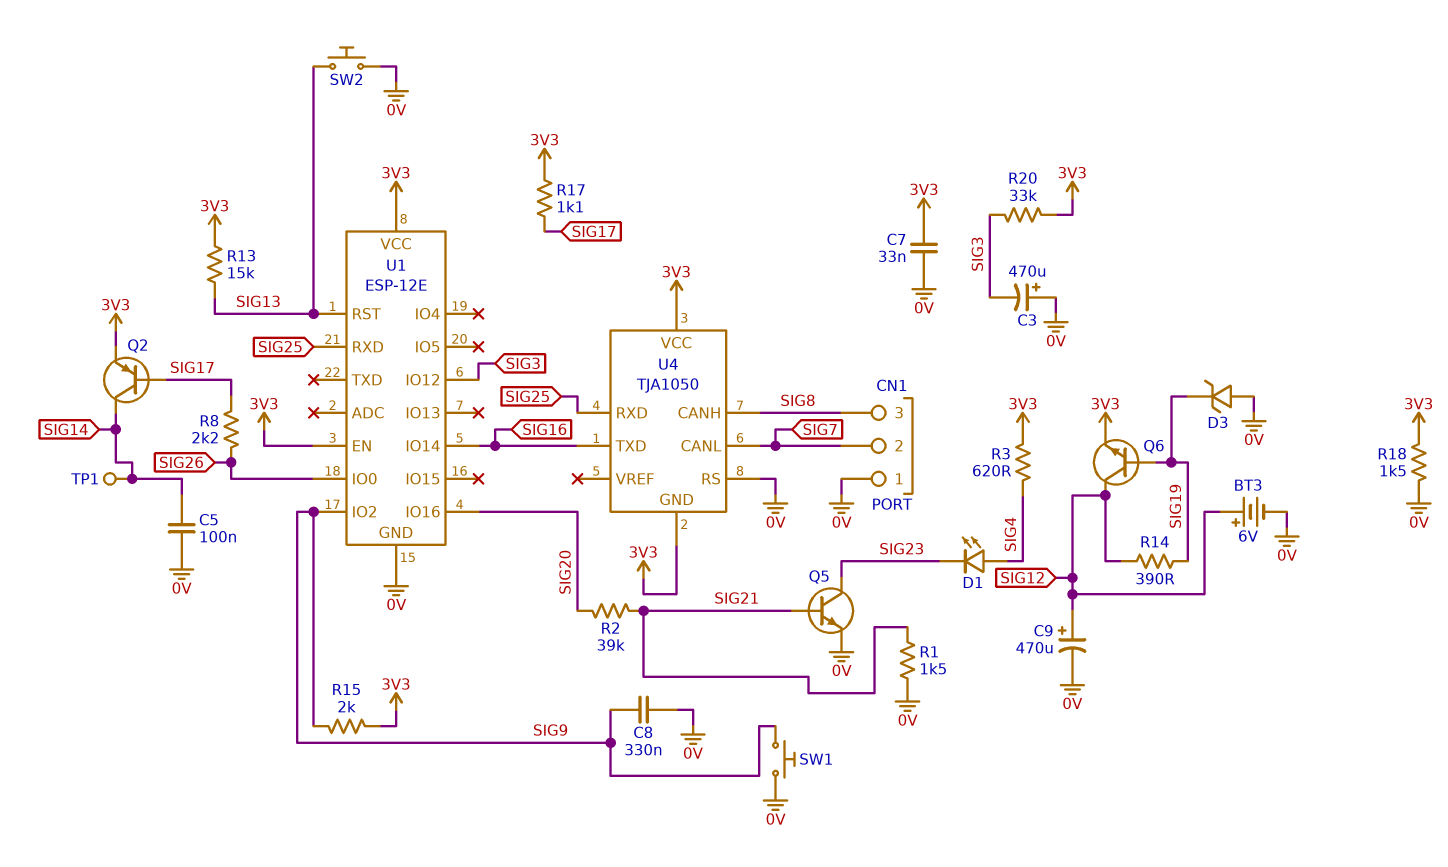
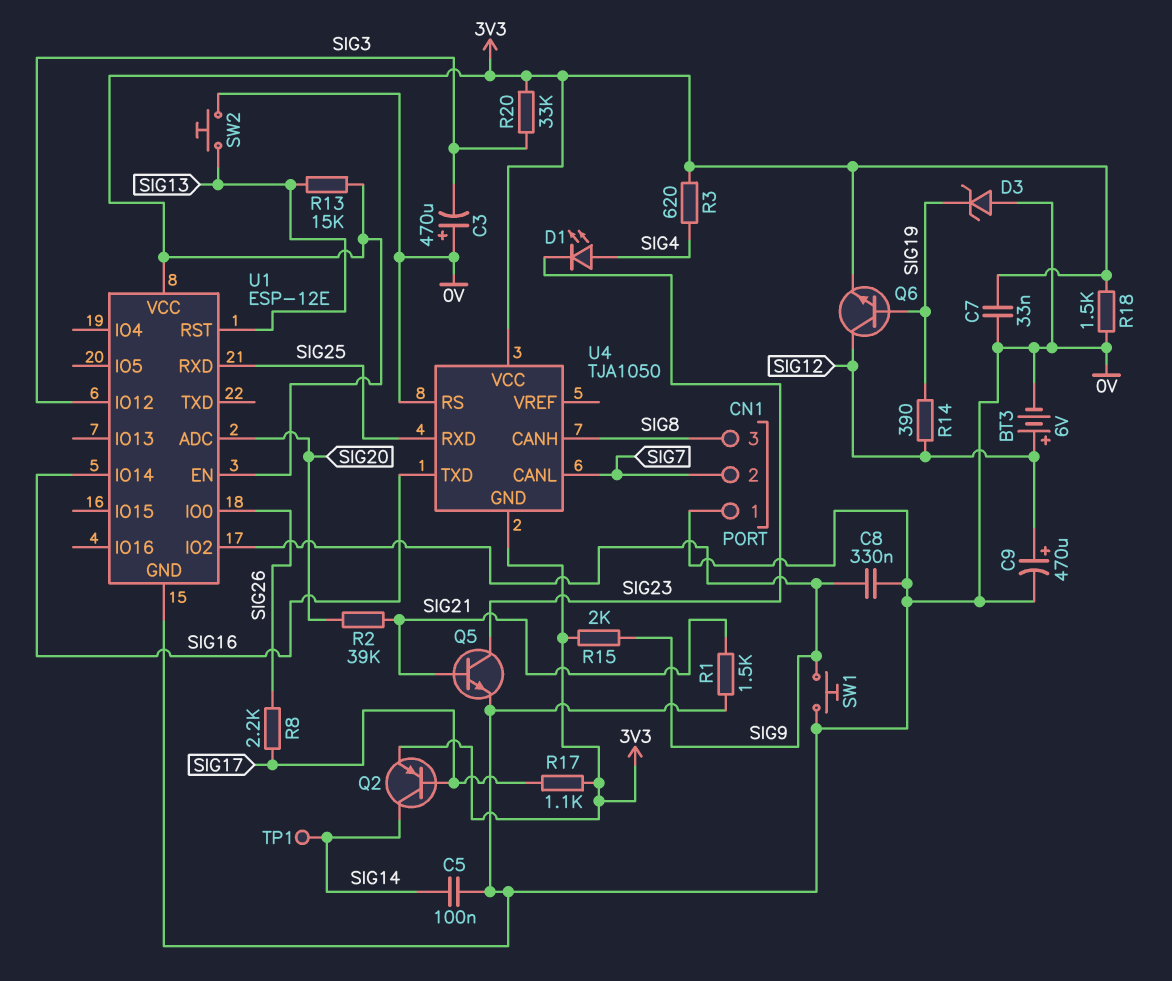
U1 pin ADC: none -> SIG20
U1 pin IO16: SIG20 -> none

